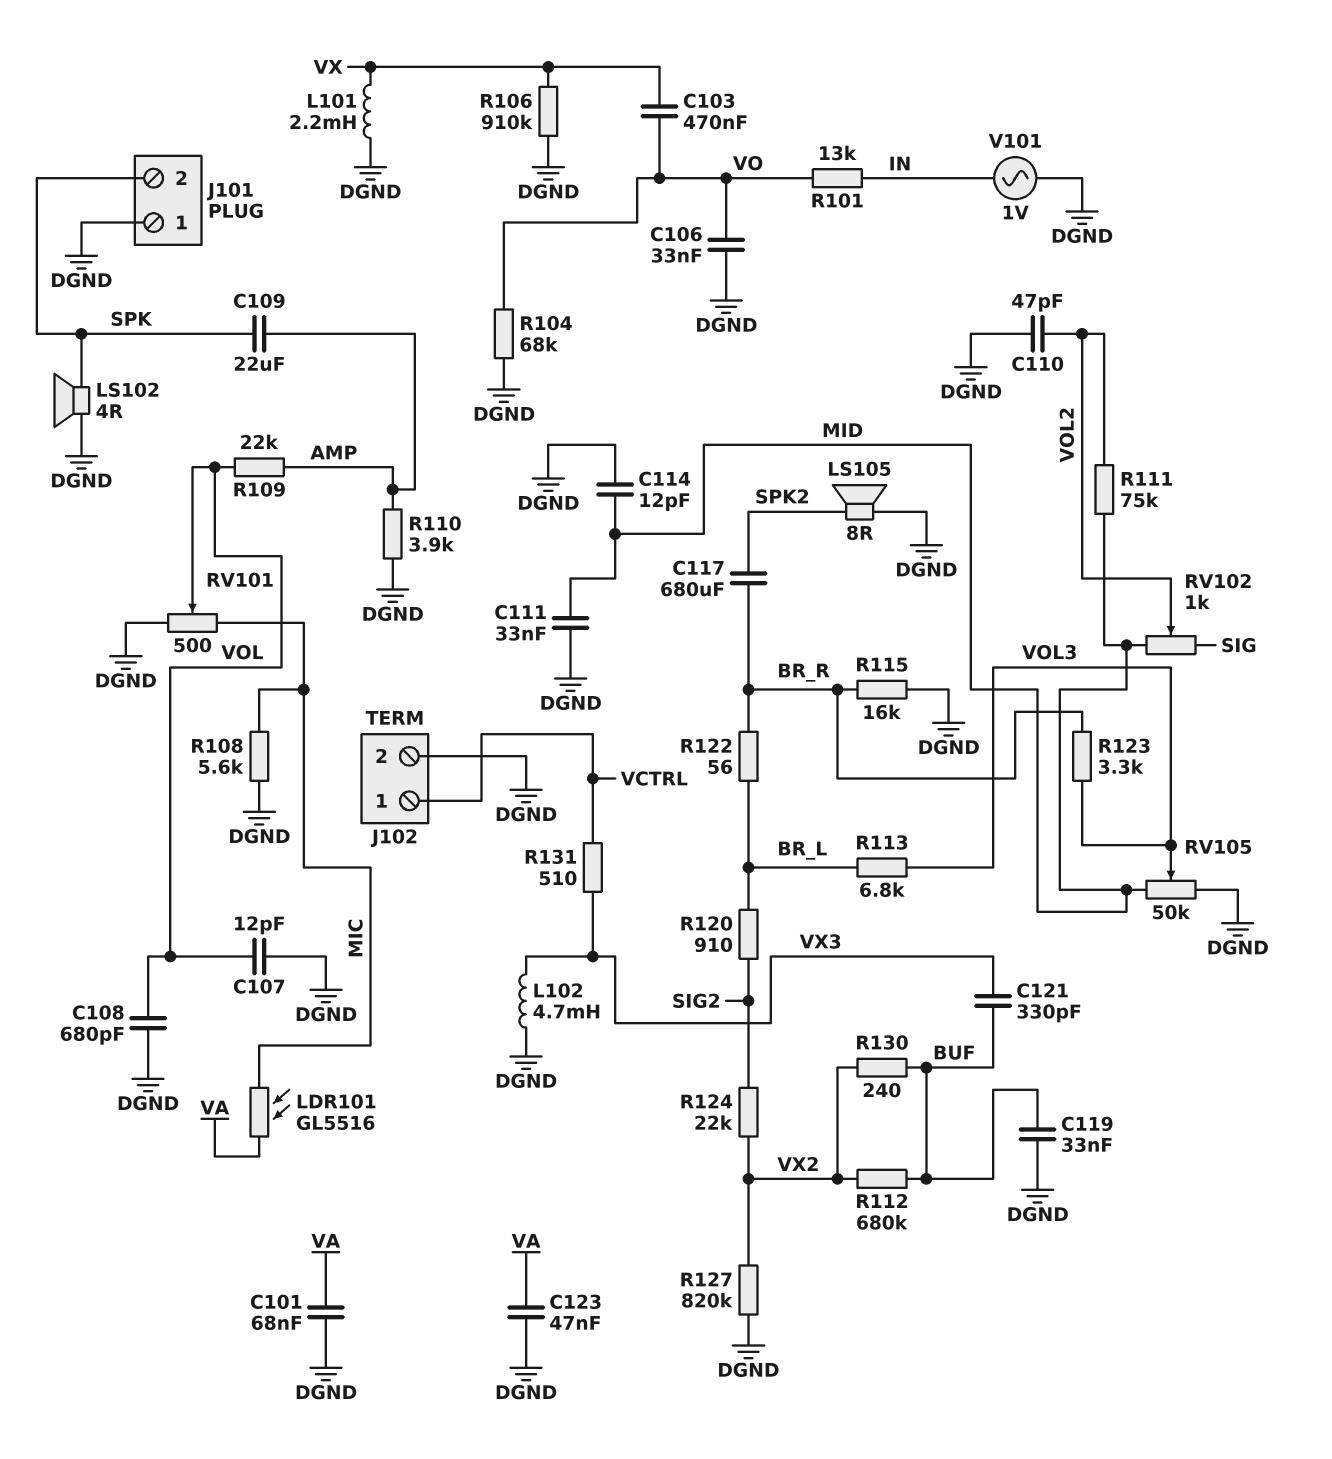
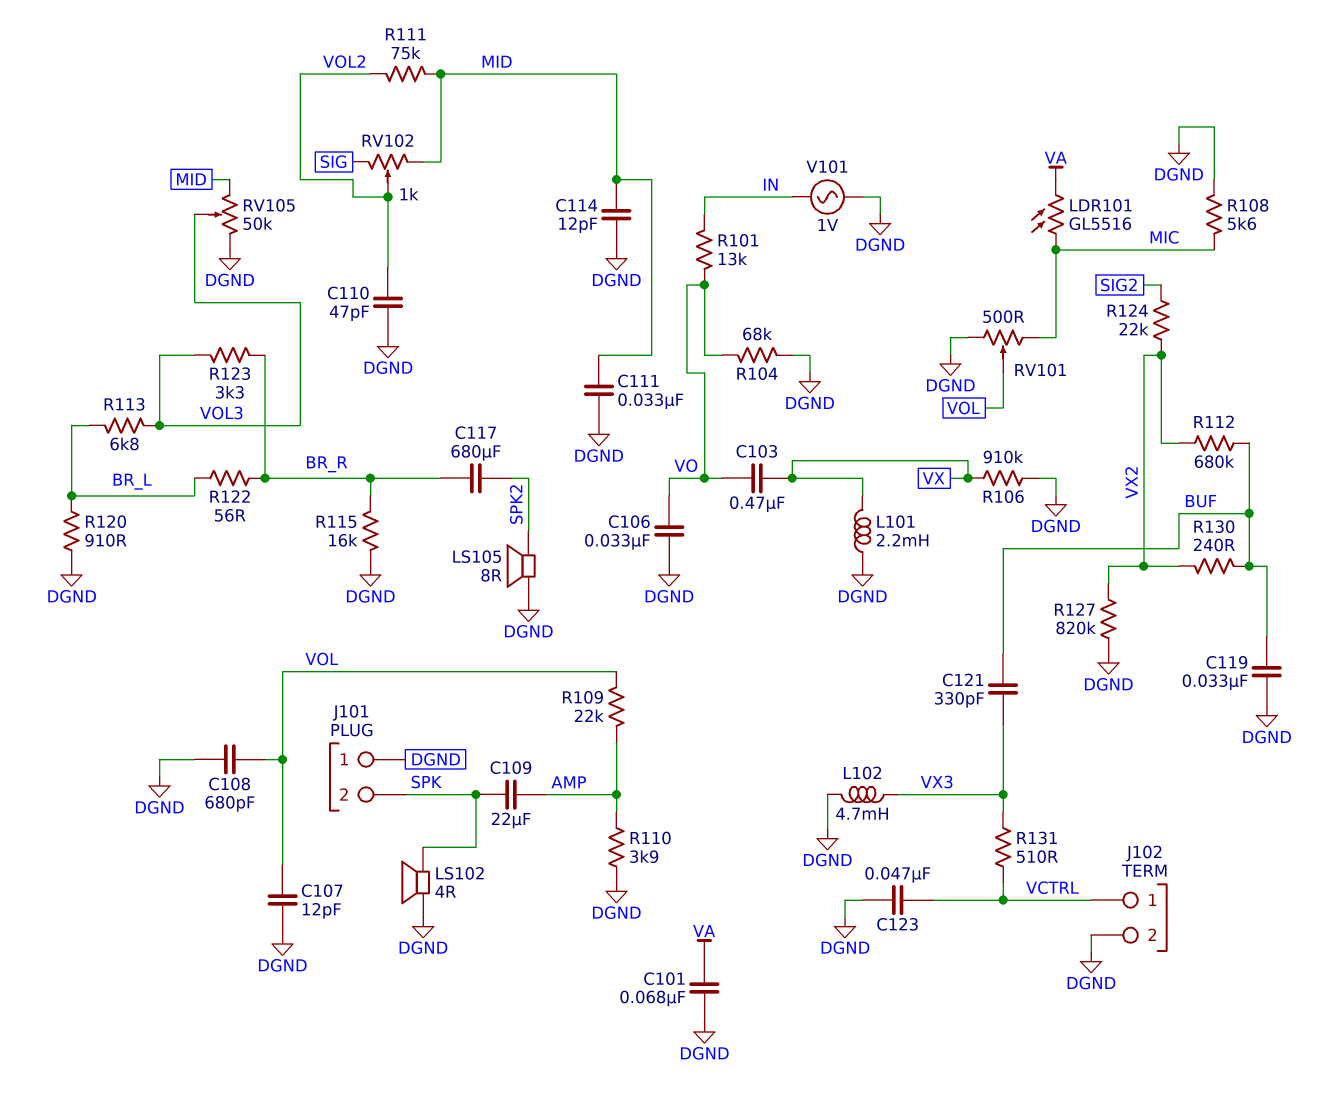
C123: 47nF (DGND, VA) -> 47nF (DGND, VCTRL)
R120: 910 (BR_L, SIG2) -> 910 (BR_L, DGND)

